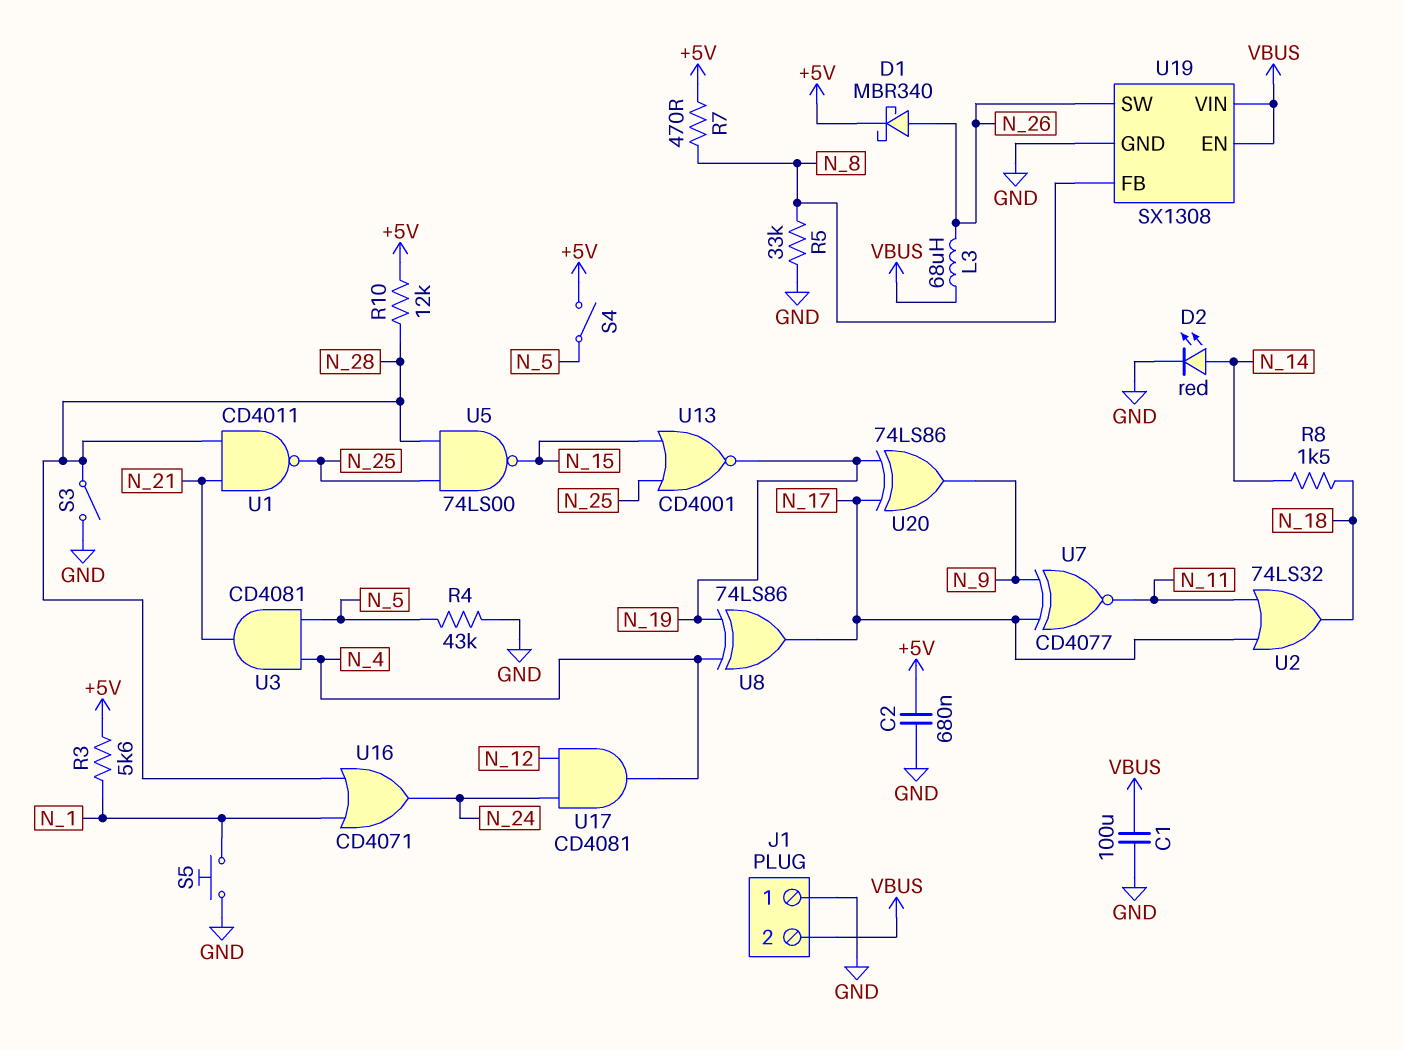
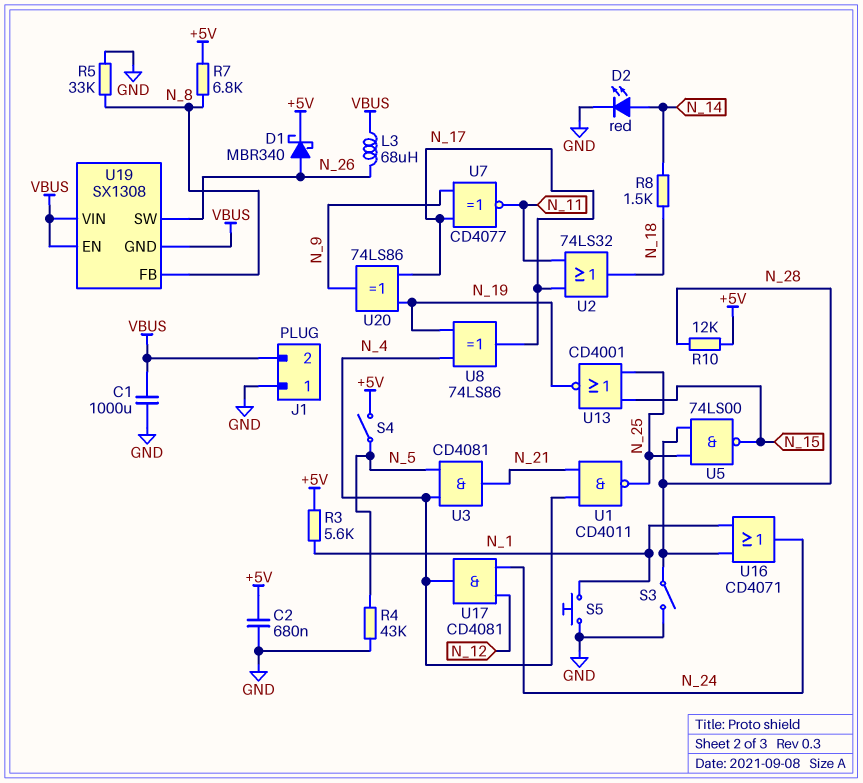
C1: 100uF (GND, VBUS) -> 1000uF (GND, VBUS)
R7: 470 (+5V, N_8) -> 6.8k (+5V, N_8)
U1: NAND CD4011 (in N_21, in N_28, out N_25) -> NAND CD4011 (in N_4, in N_21, out N_25)
U19 pin GND: GND -> VBUS

